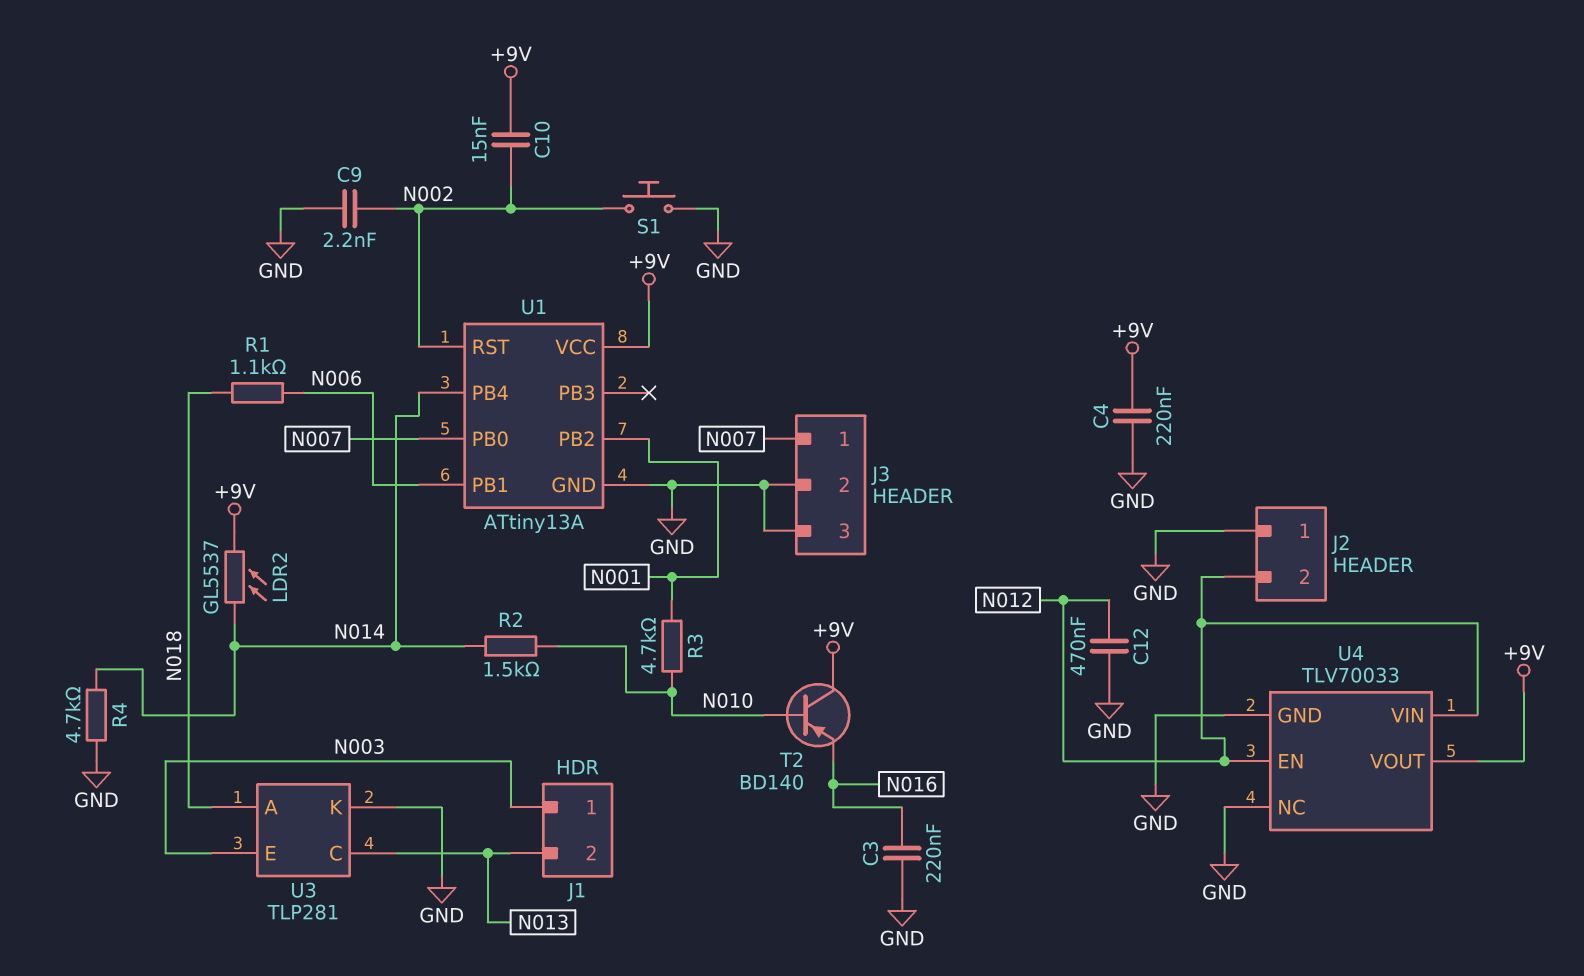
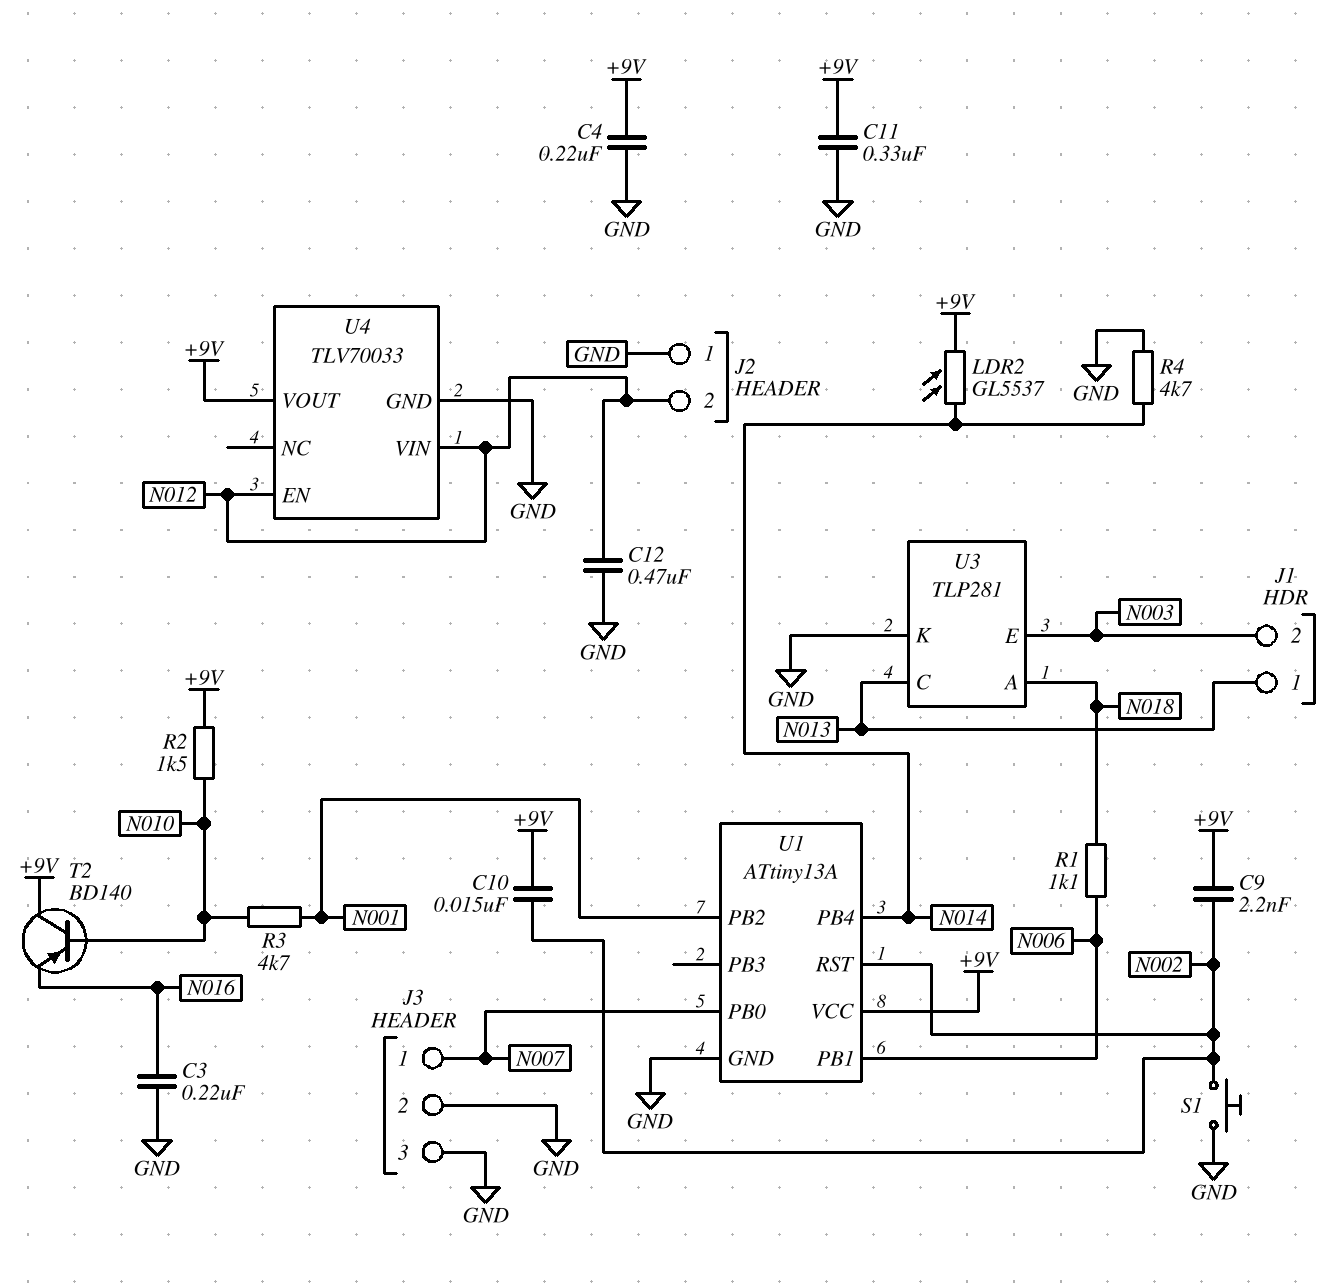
C9: 2.2nF (GND, N002) -> 2.2nF (+9V, N002)
C11: none -> 330nF (+9V, GND)
J1 pin 1: N003 -> N013
J1 pin 2: N013 -> N003
R2: 1.5k (N010, N014) -> 1.5k (+9V, N010)
U4 pin NC: GND -> none

